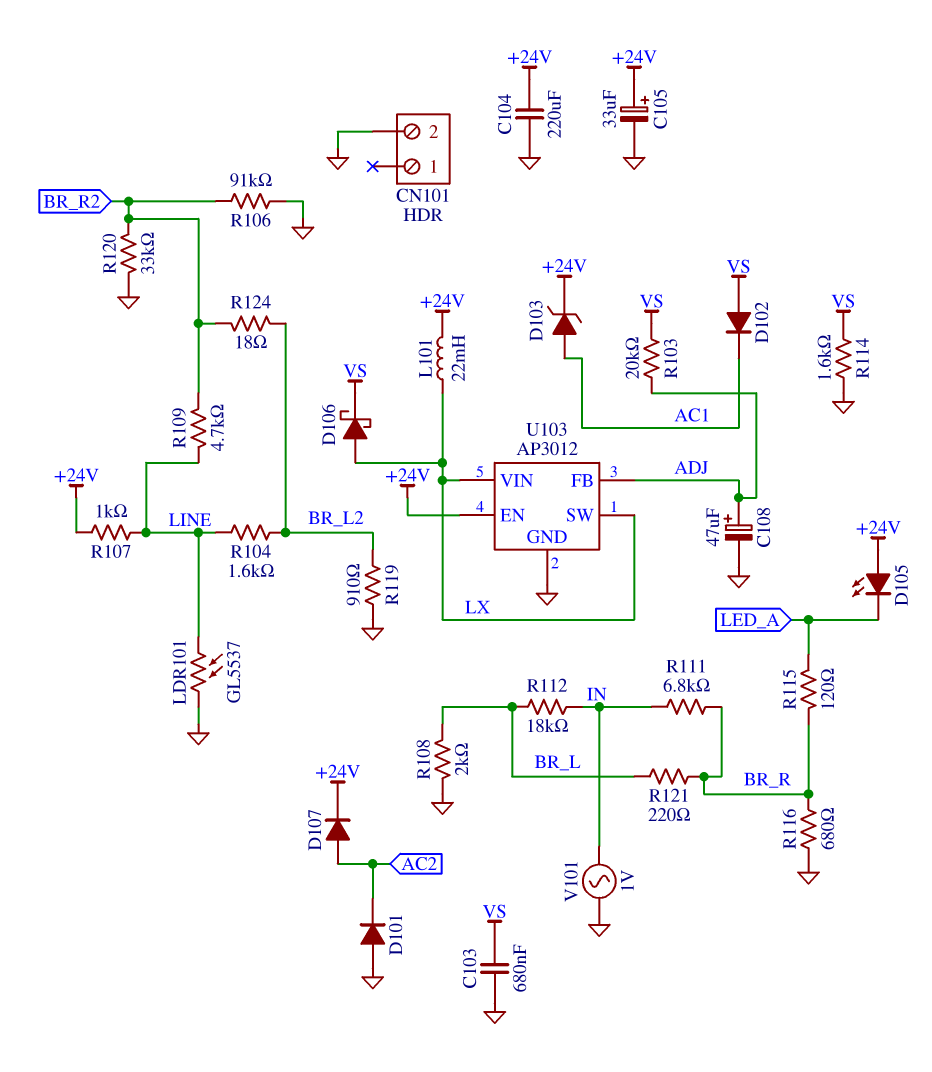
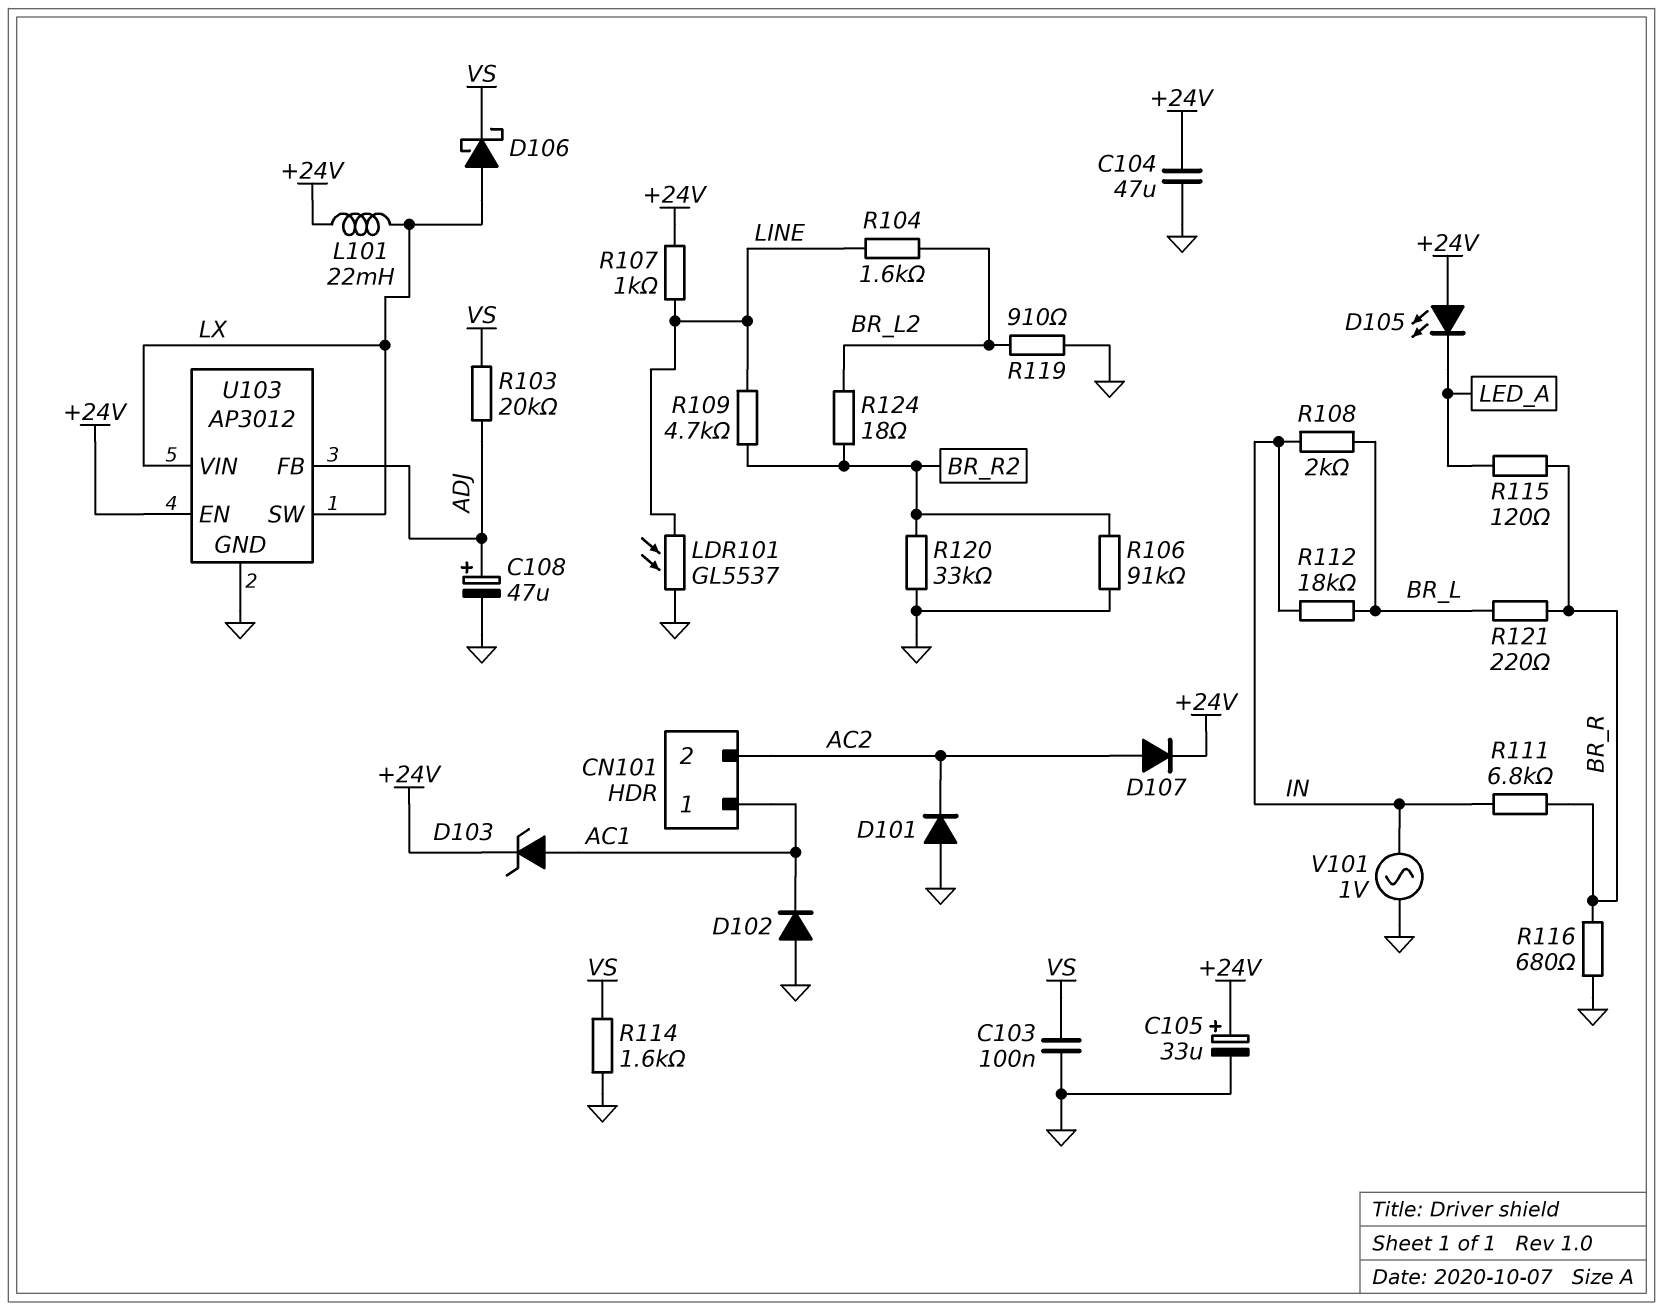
C103: 680nF (GND, VS) -> 100nF (GND, VS)
C104: 220uF (+24V, GND) -> 47uF (+24V, GND)
CN101 pin 1: none -> AC1
CN101 pin 2: GND -> AC2
D102: diode (A VS, K AC1) -> diode (A GND, K AC1)
R108: 2k (BR_L, GND) -> 2k (BR_L, IN)

